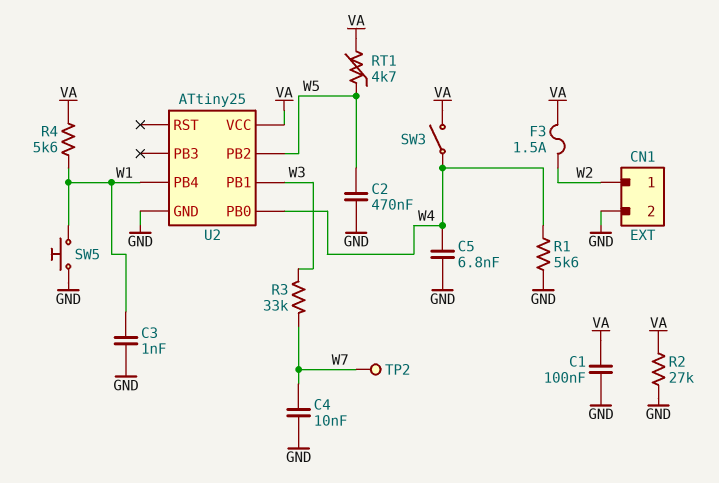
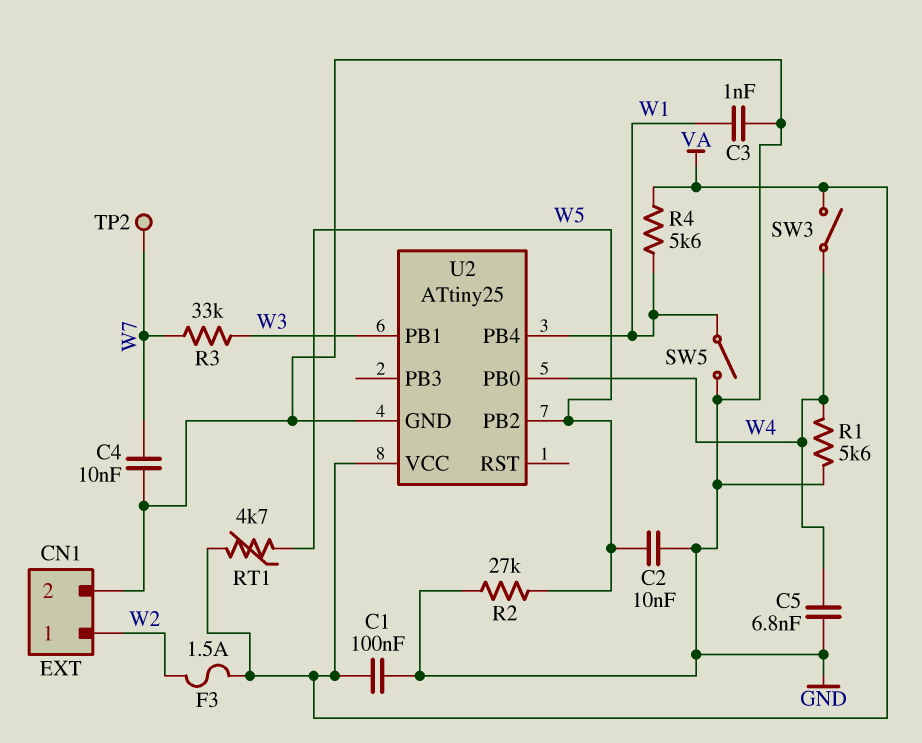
C2: 470nF (GND, W5) -> 10nF (GND, W5)
R2: 27k (GND, VA) -> 27k (GND, W5)
SW5: button (GND, W1) -> switch (GND, W1)

